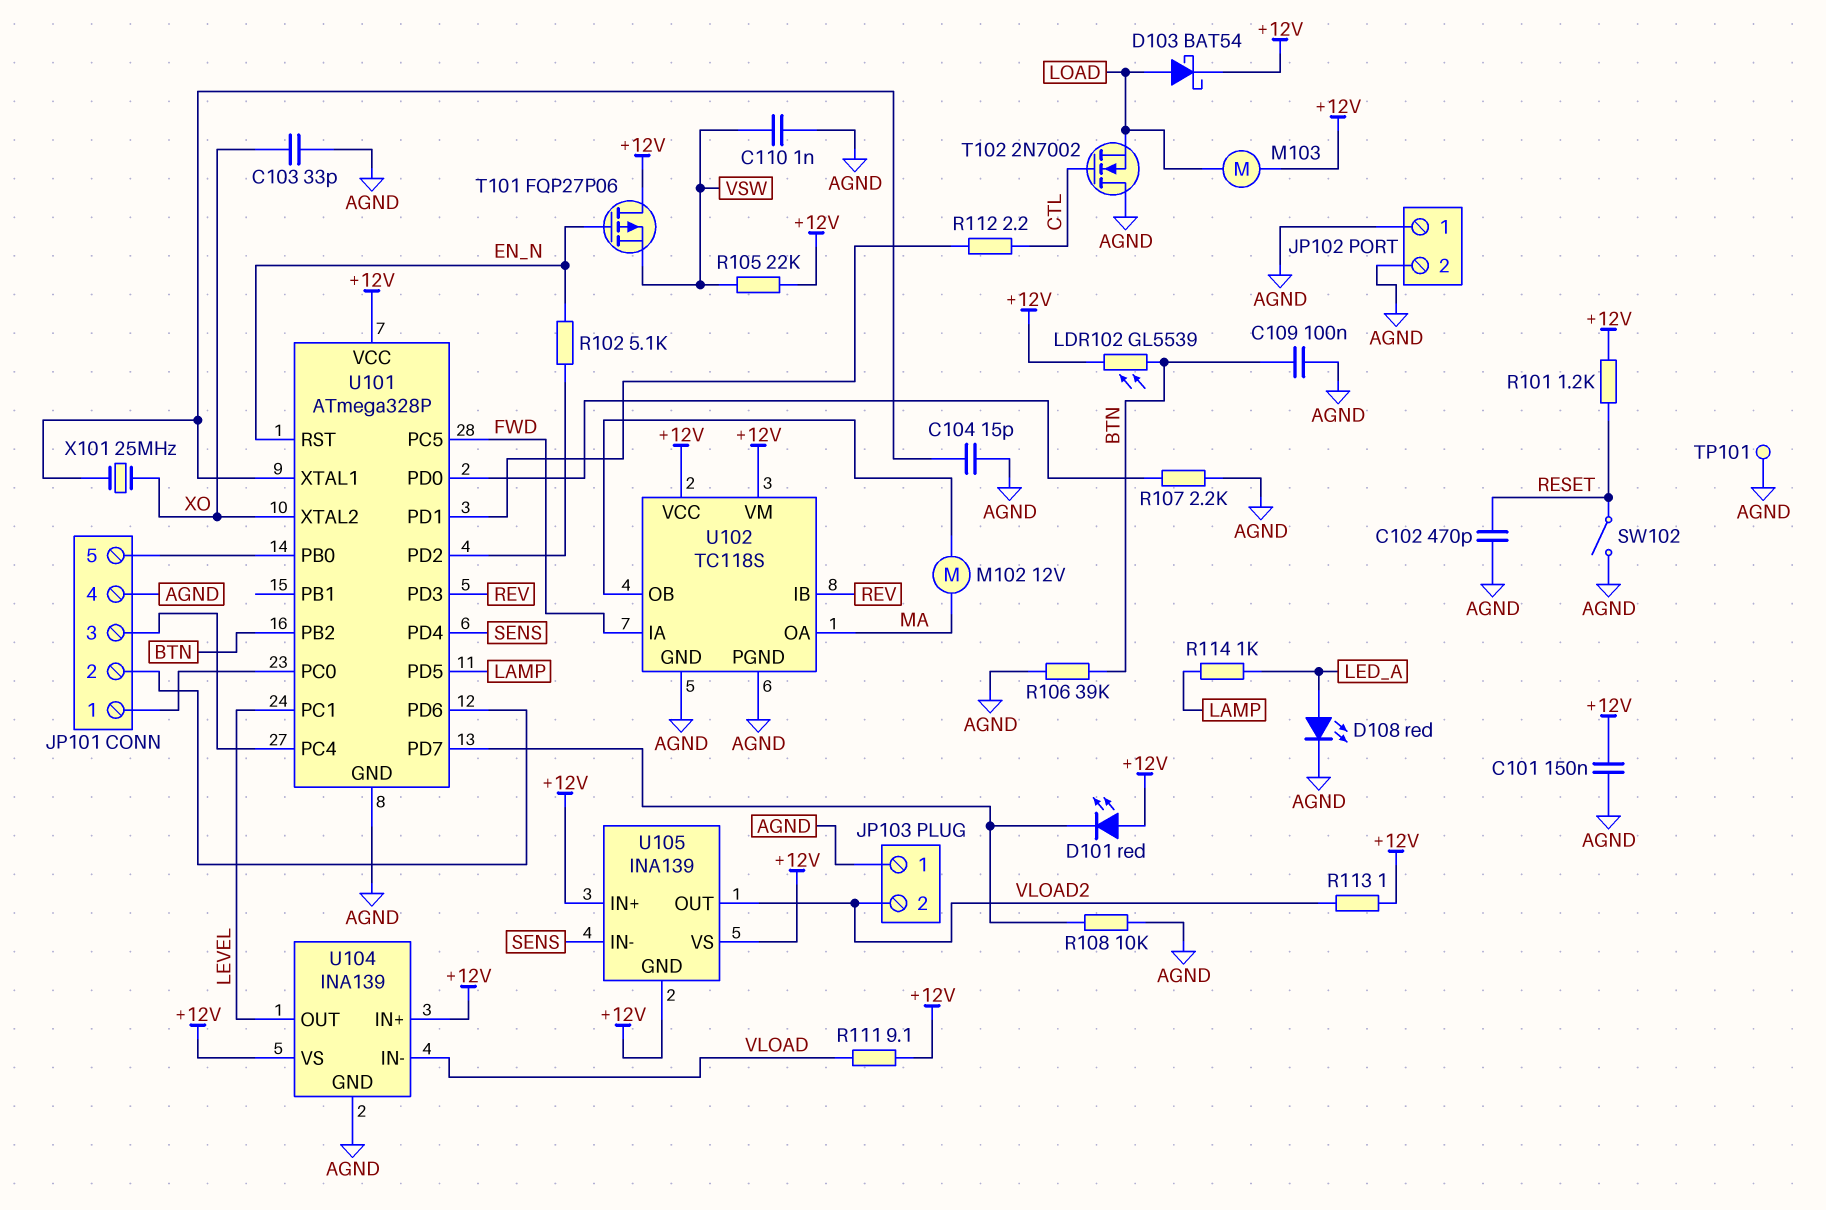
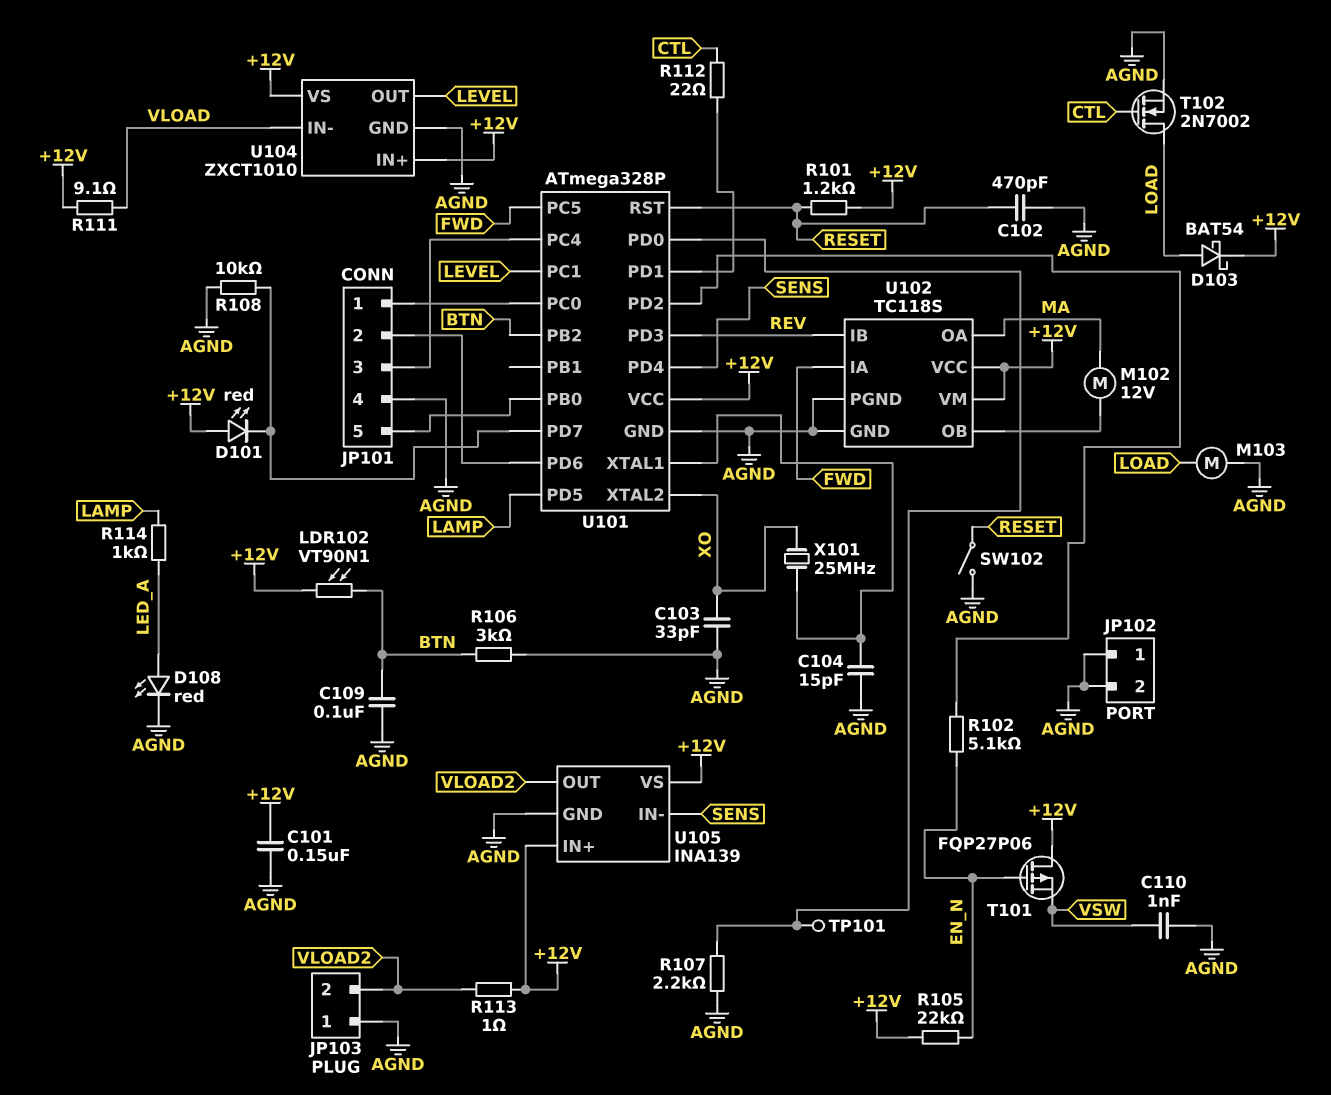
LDR102: GL5539 (+12V, BTN) -> VT90N1 (+12V, BTN)
M103: motor (+12V, LOAD) -> motor (AGND, LOAD)
R105: 22k (+12V, VSW) -> 22k (+12V, EN_N)
R106: 39k (AGND, BTN) -> 3k (AGND, BTN)
R112: 2.2 (CTL, U101/PD1) -> 22 (CTL, U101/PD1)
T102: NMOS 2N7002 (G CTL, D AGND, S LOAD) -> NMOS 2N7002 (G CTL, D LOAD, S AGND)
TP101: test point (AGND) -> test point (U101/PD0)
U101 pin RST: EN_N -> RESET
U104: INA139 -> ZXCT1010
U105 pin GND: +12V -> AGND

